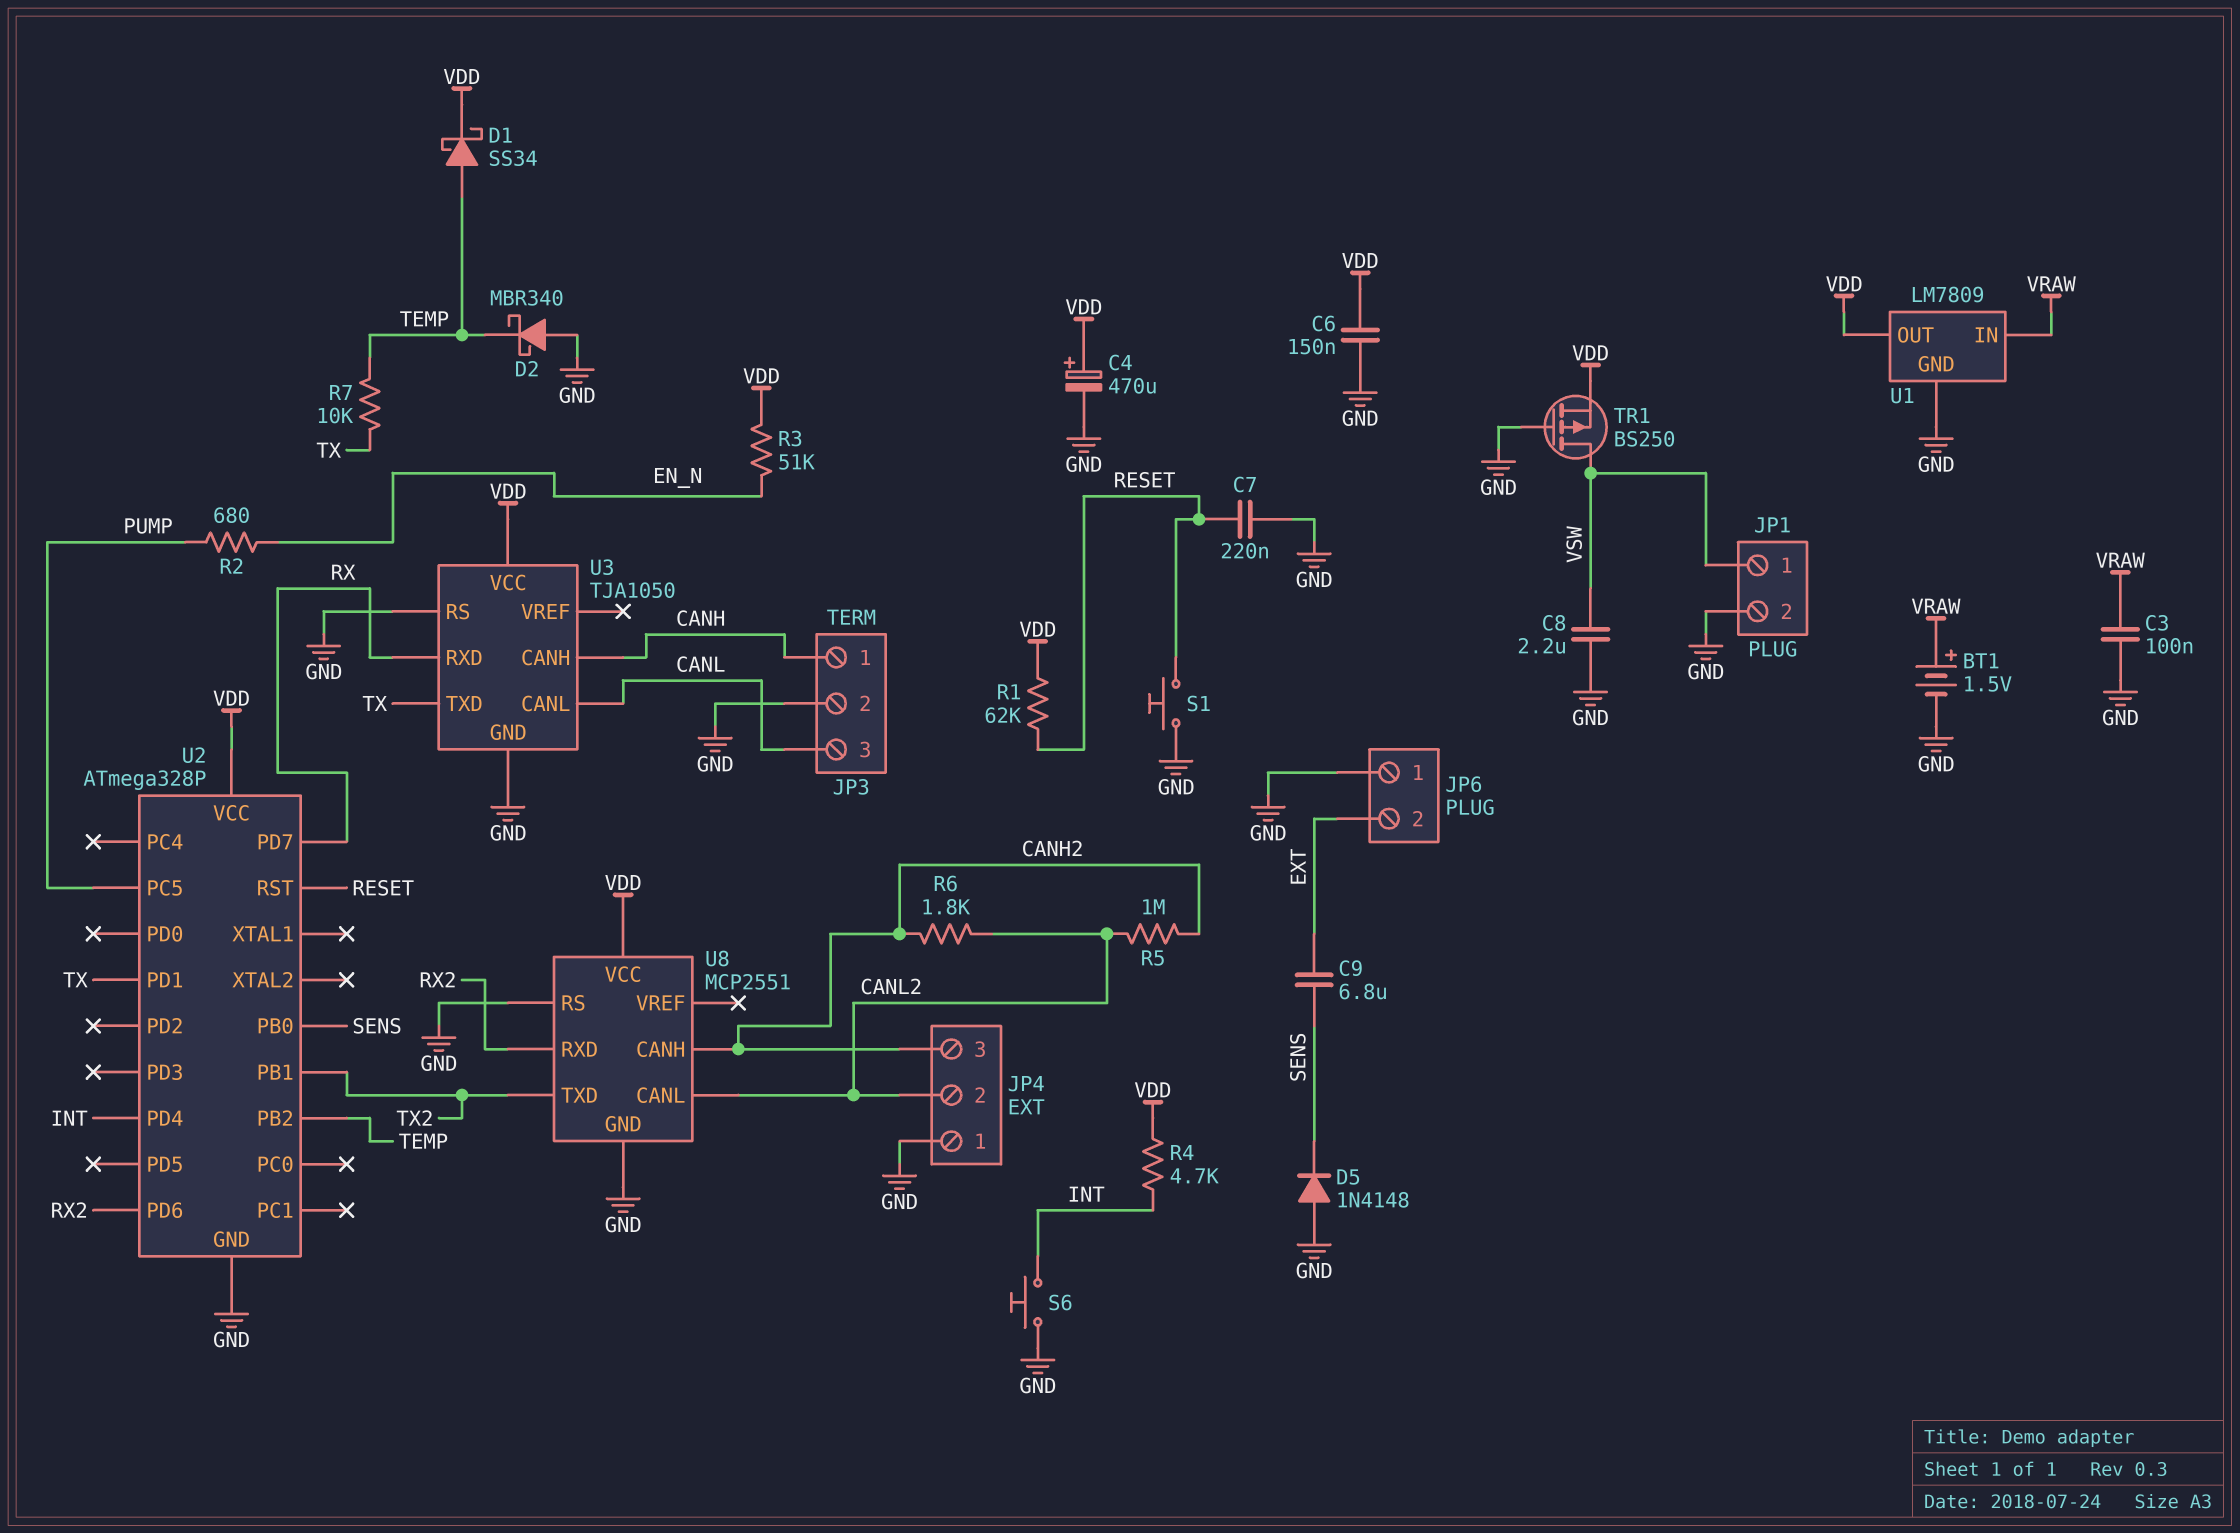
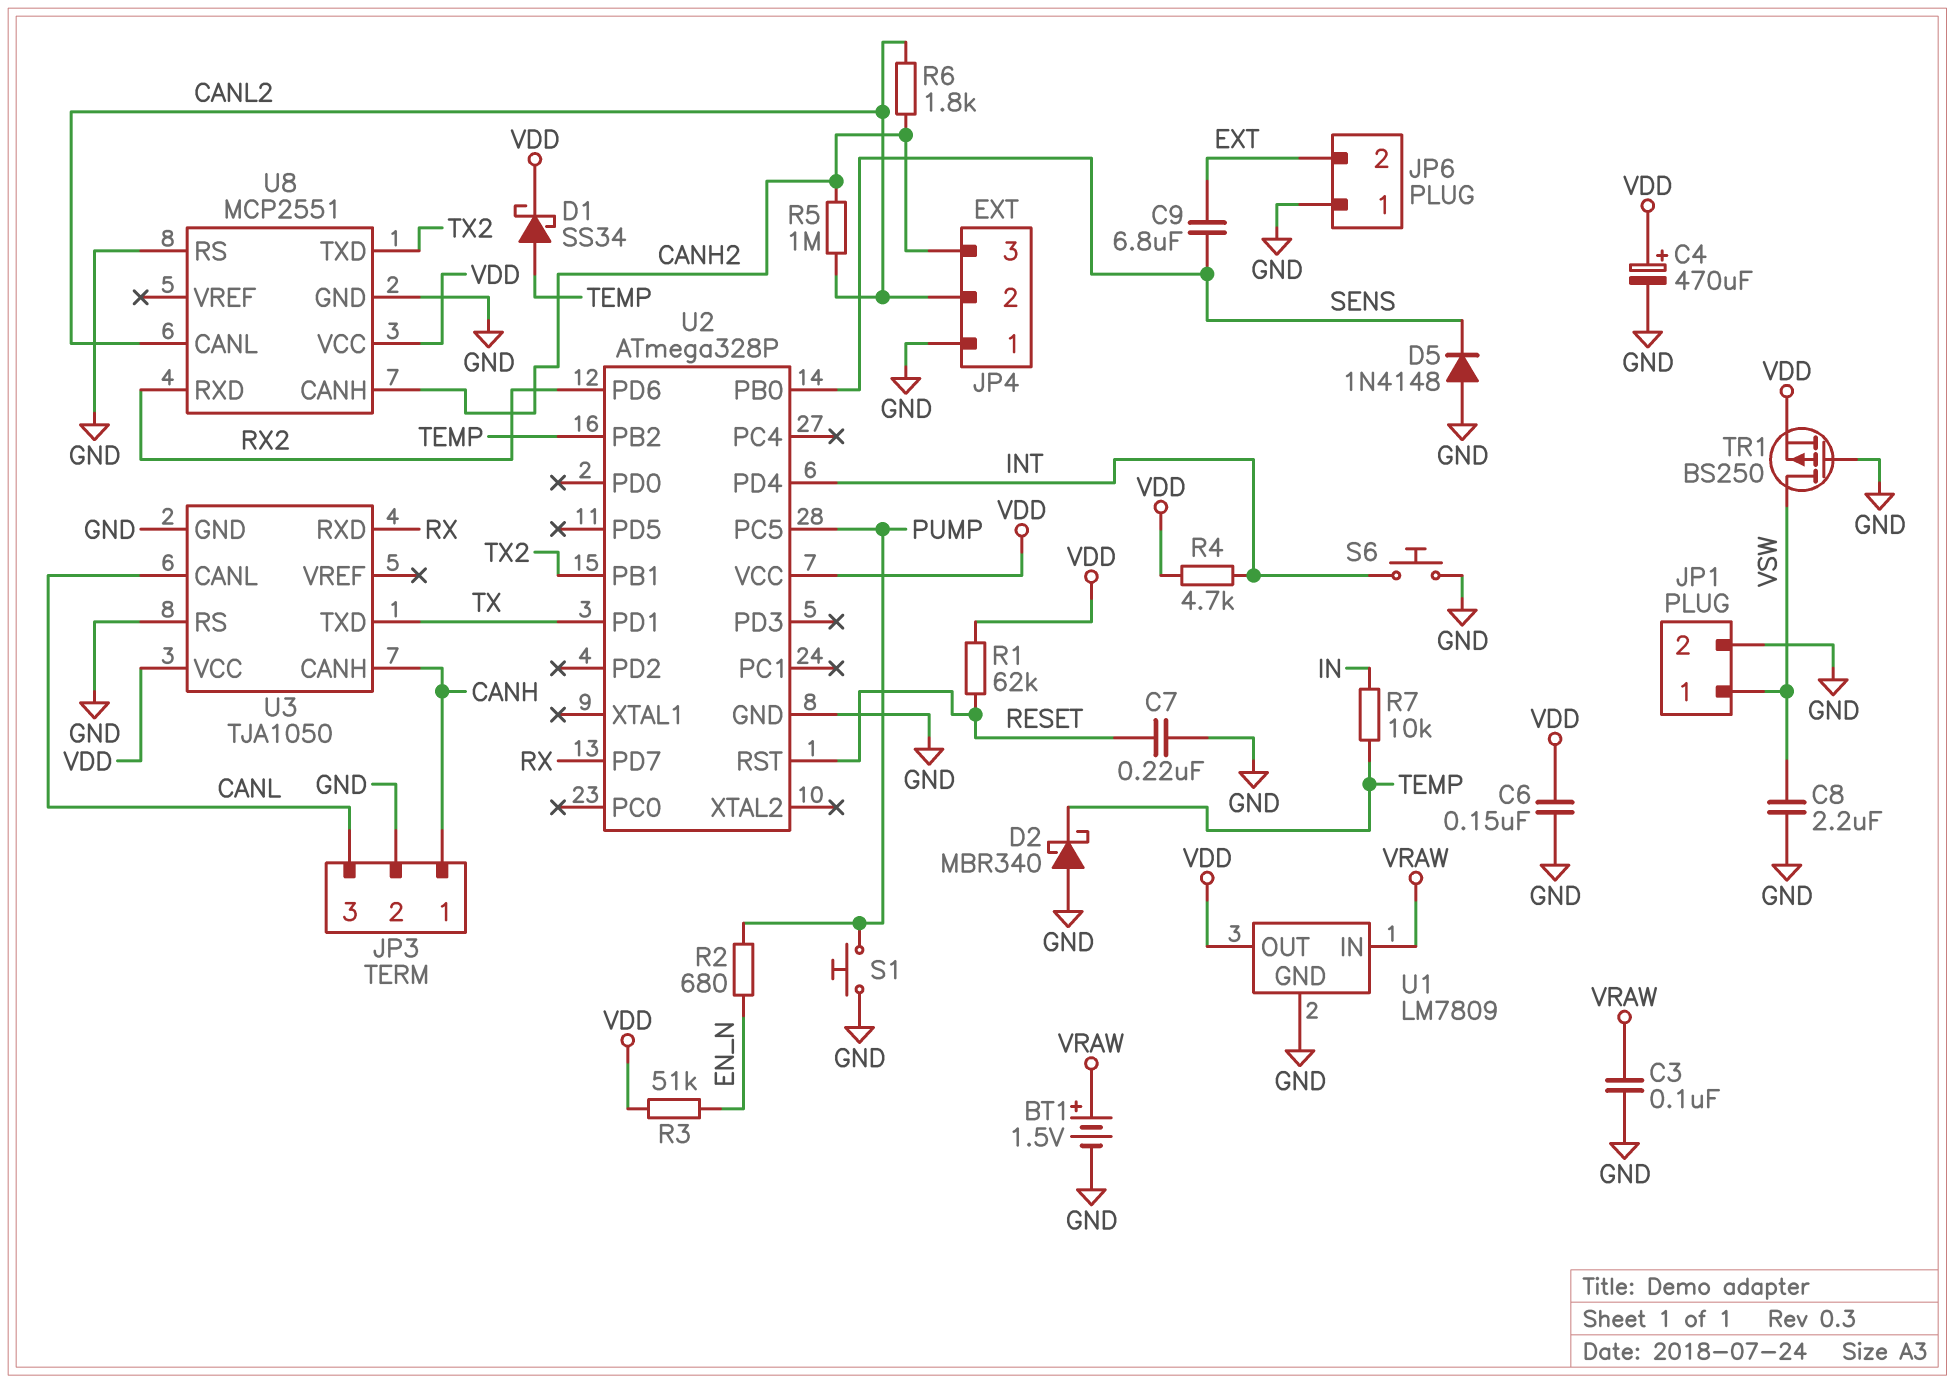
R7: 10k (TEMP, TX) -> 10k (IN, TEMP)
S1: button (GND, RESET) -> button (GND, PUMP)

